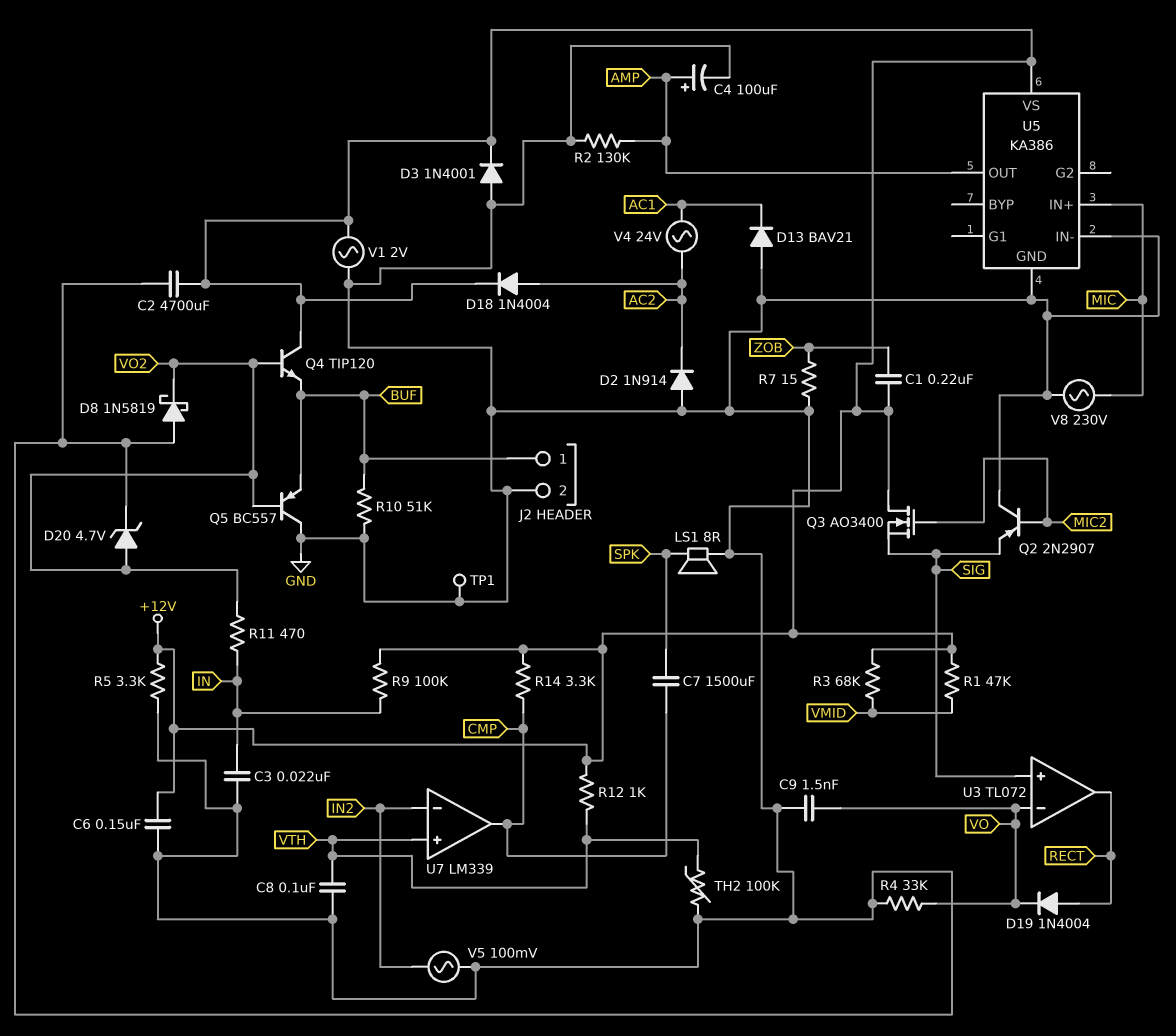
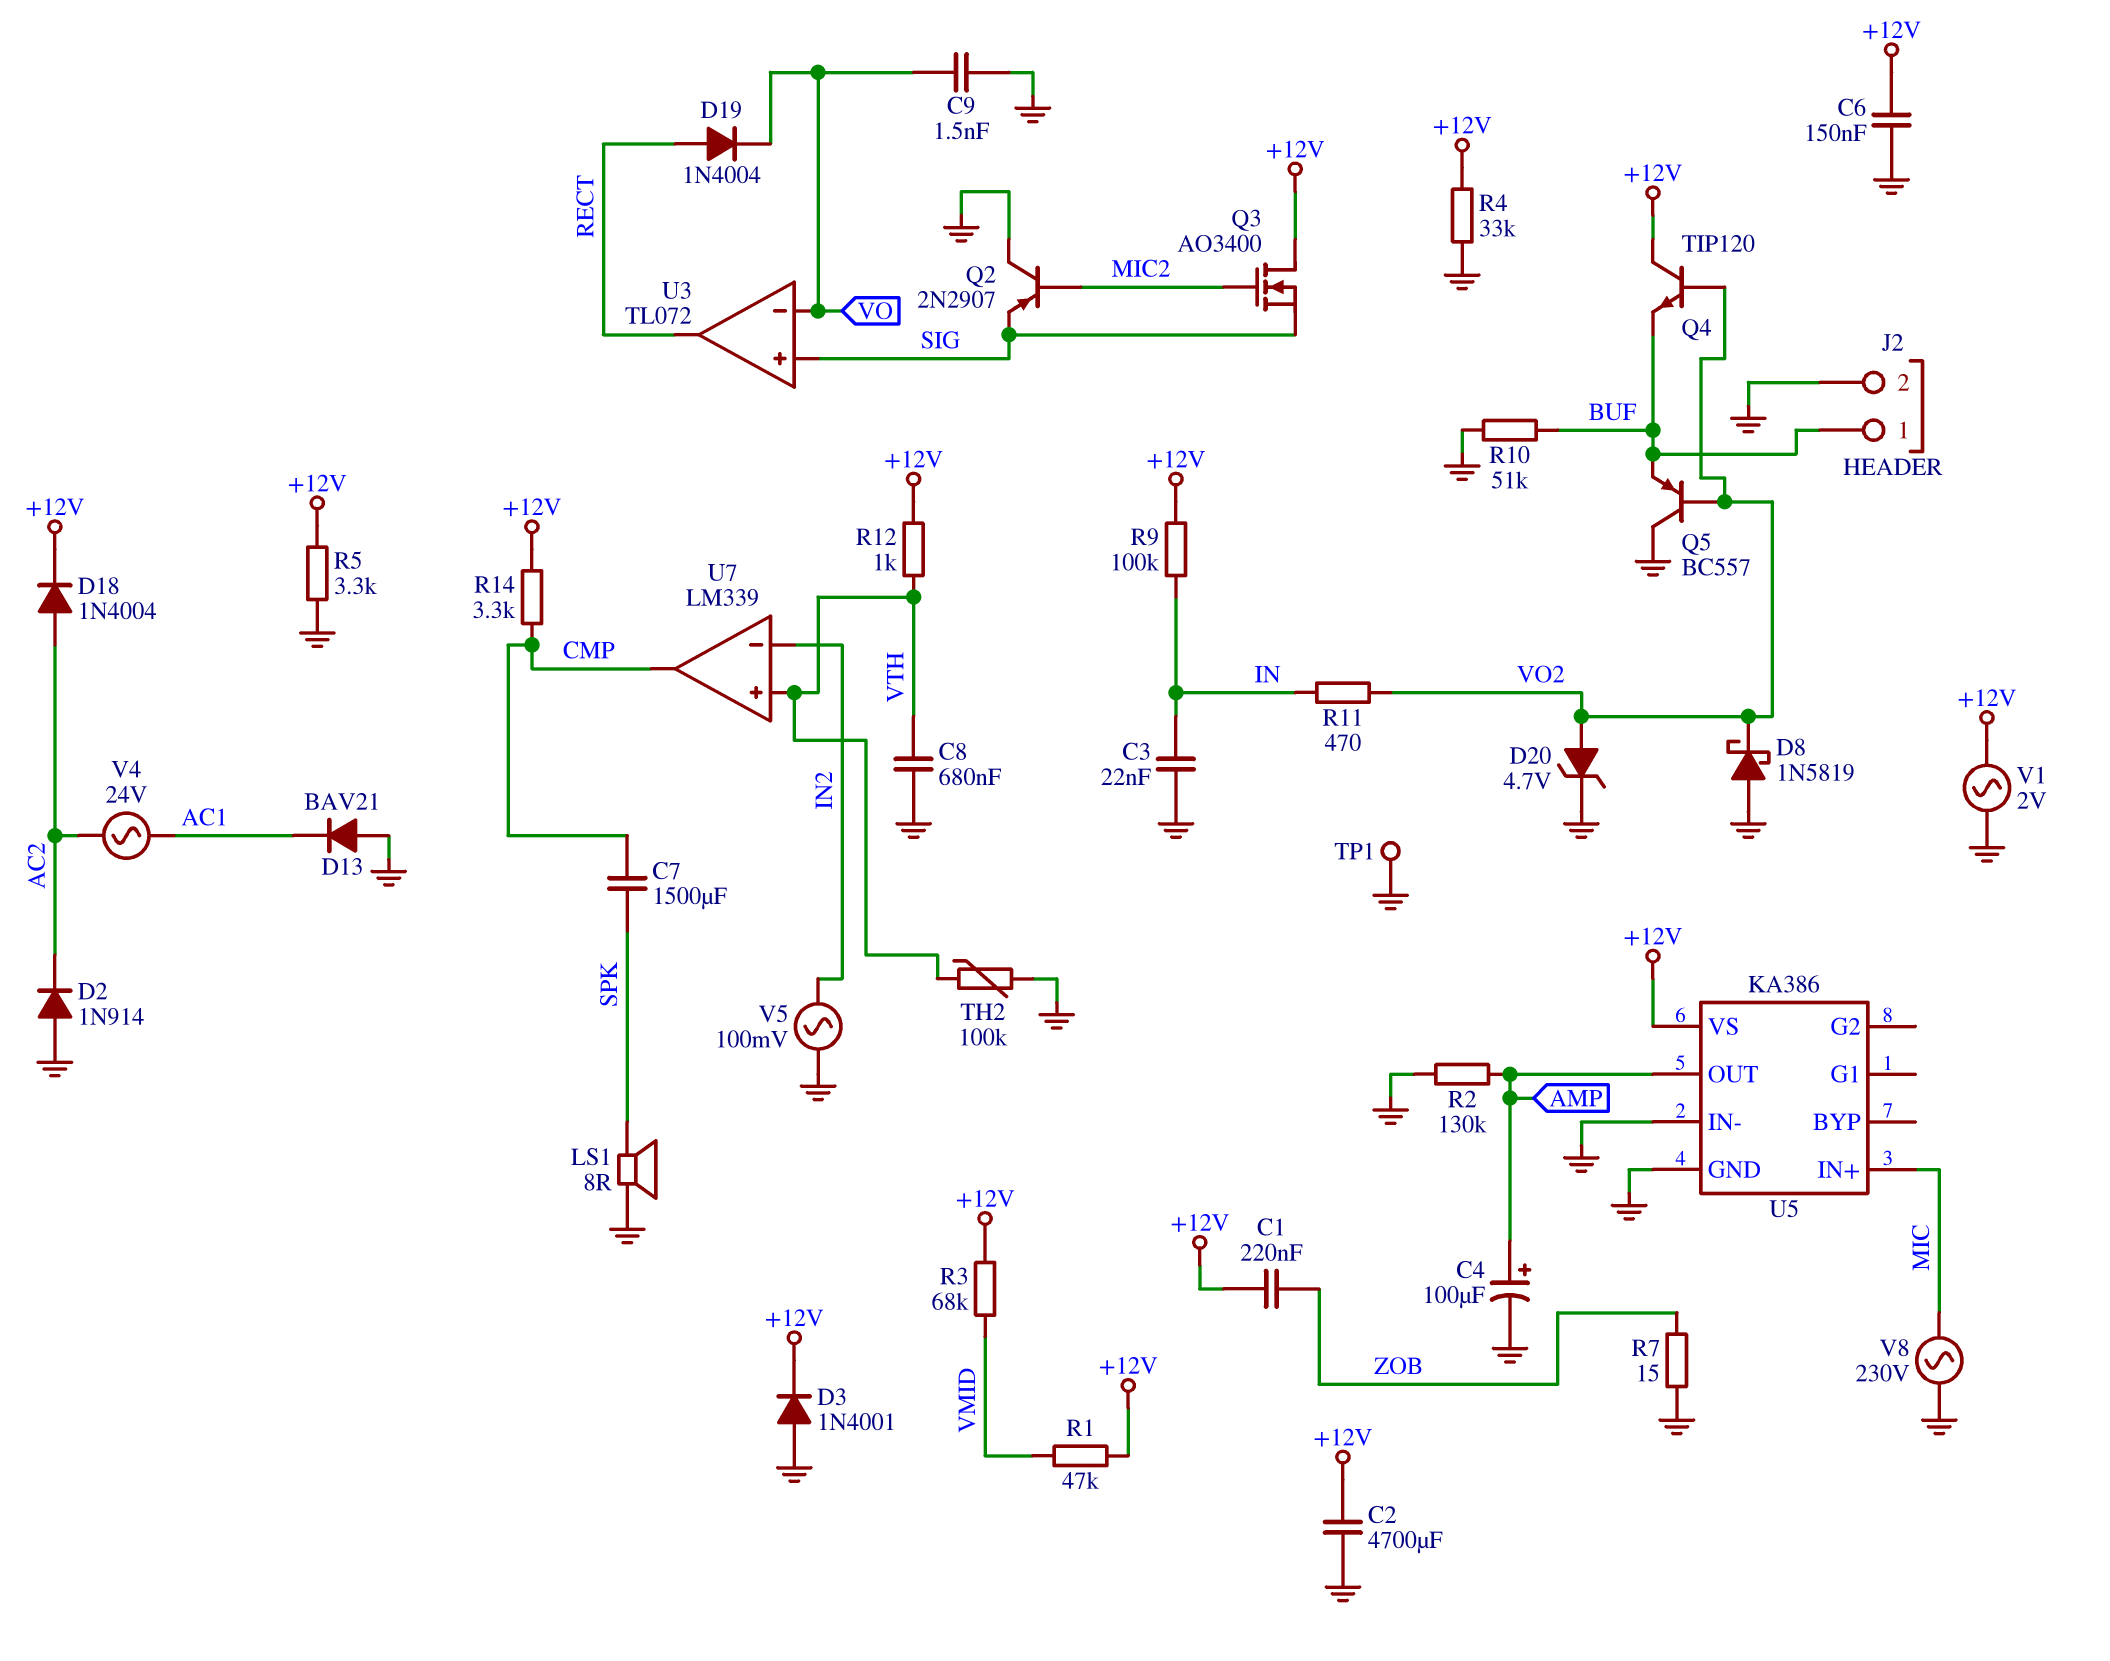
C8: 100nF (GND, VTH) -> 680nF (GND, VTH)
R4: 33k (GND, VO) -> 33k (+12V, GND)

